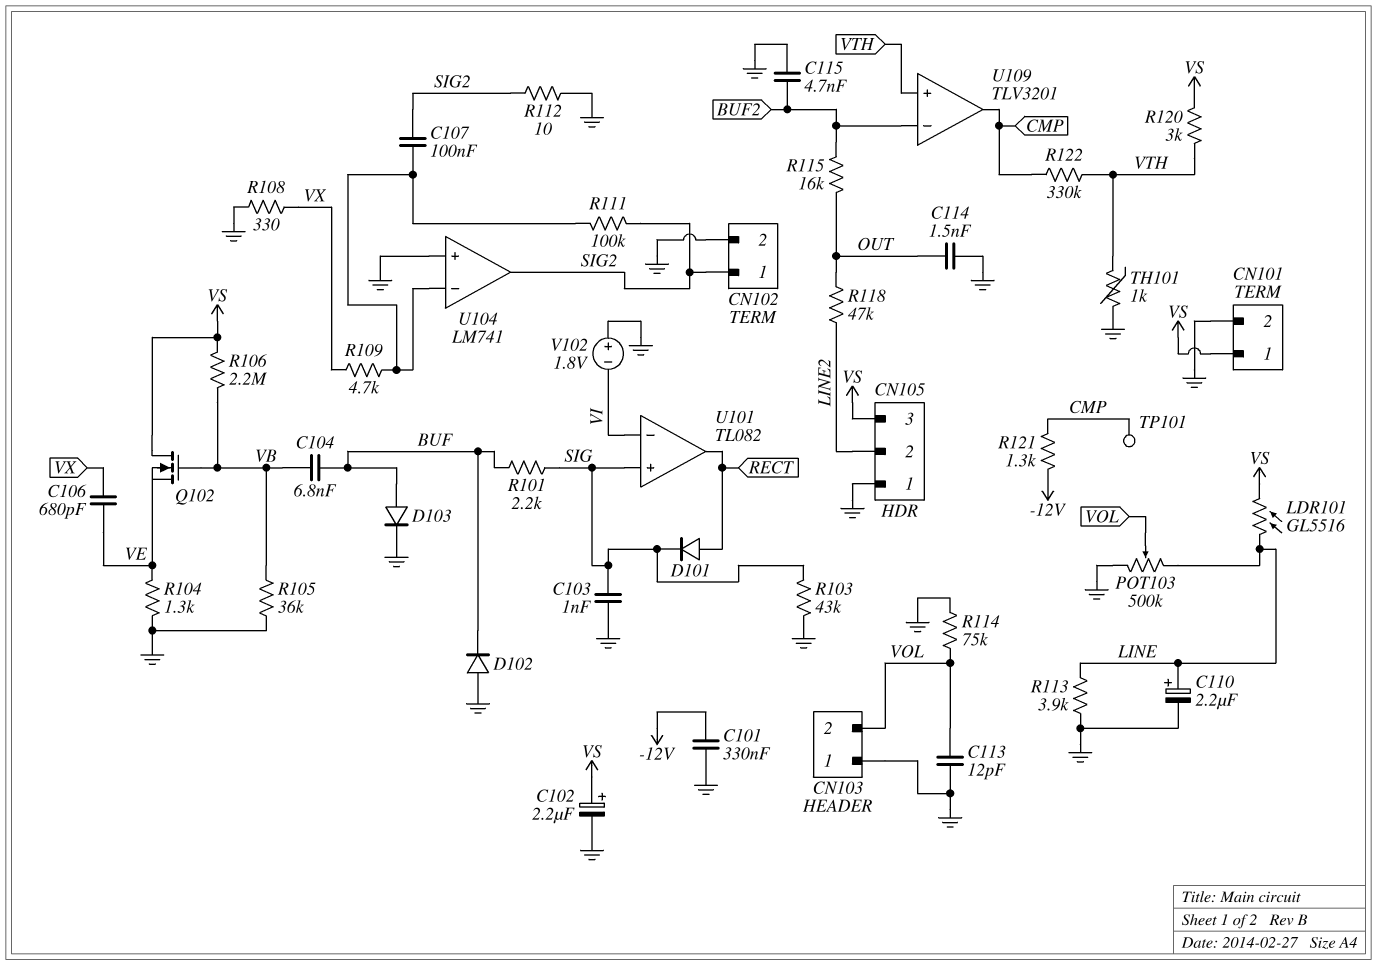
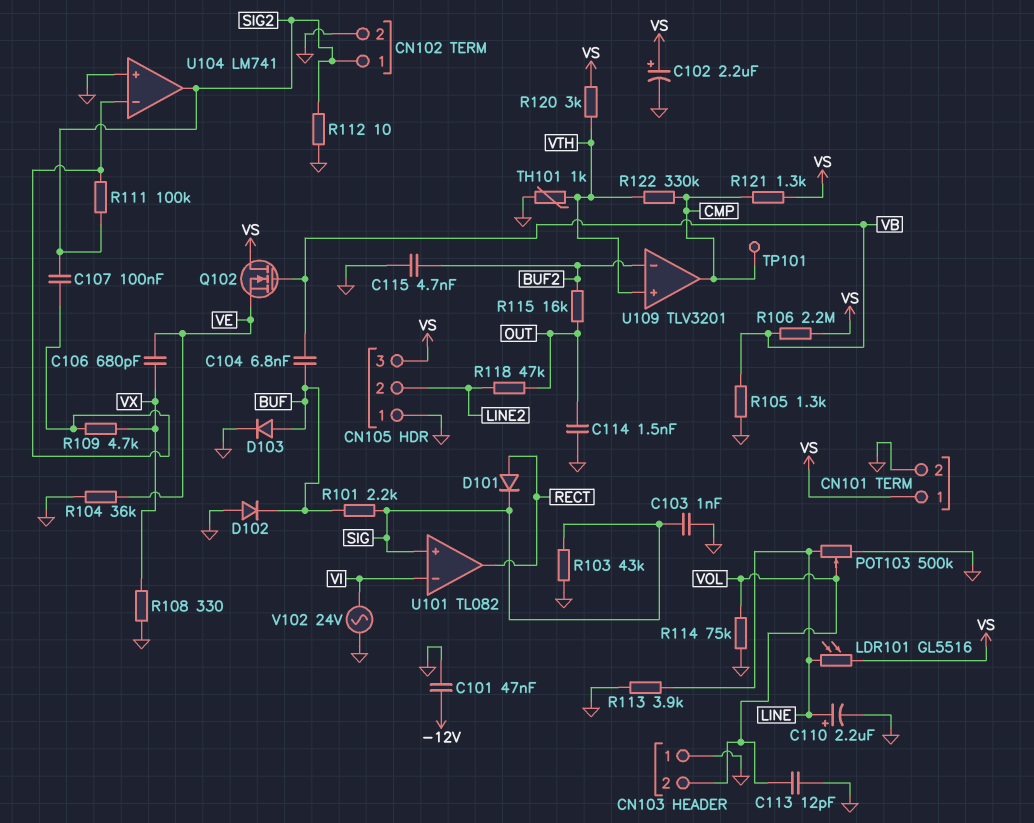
C101: 330nF (-12V, GND) -> 47nF (-12V, GND)
R104: 1.3k (GND, VE) -> 36k (GND, VE)
R105: 36k (GND, VB) -> 1.3k (GND, VB)
R121: 1.3k (-12V, CMP) -> 1.3k (CMP, VS)
V102: 1.8V (plus GND, minus VI) -> AC 24V (GND, VI)

